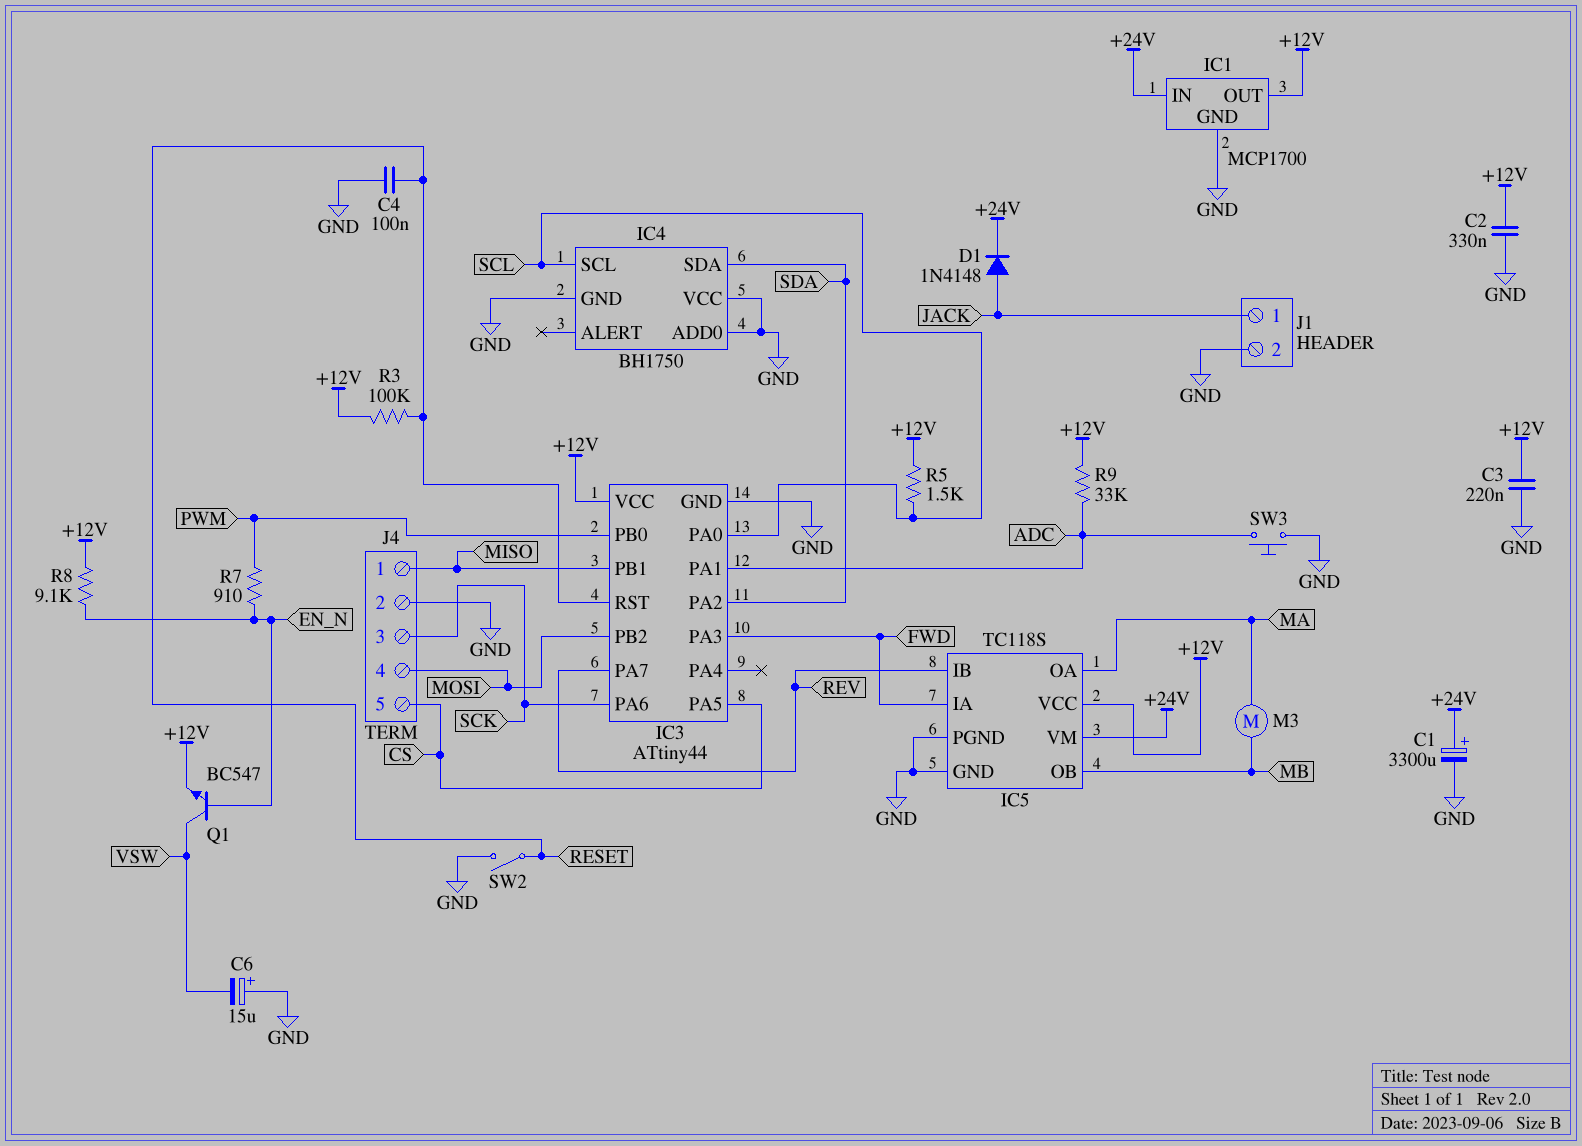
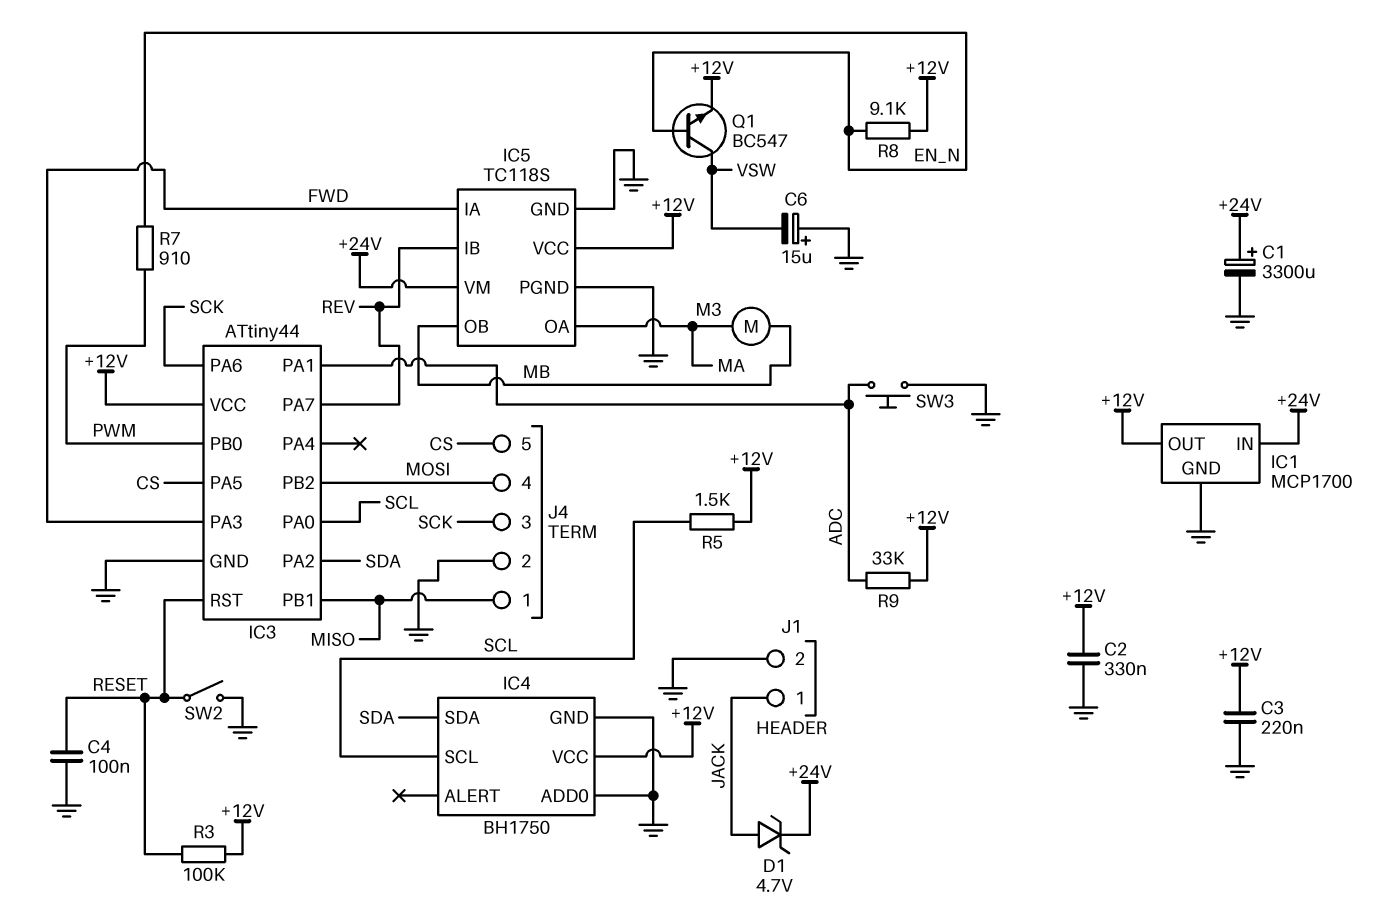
D1: diode 1N4148 (A JACK, K +24V) -> zener 4.7V (A JACK, K +24V)
IC4 pin VCC: GND -> +12V

